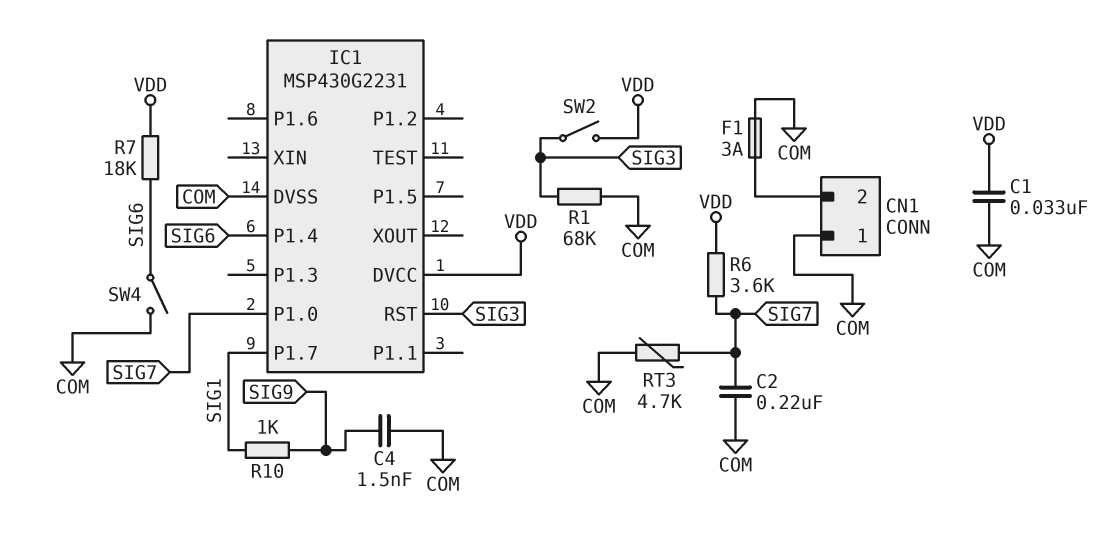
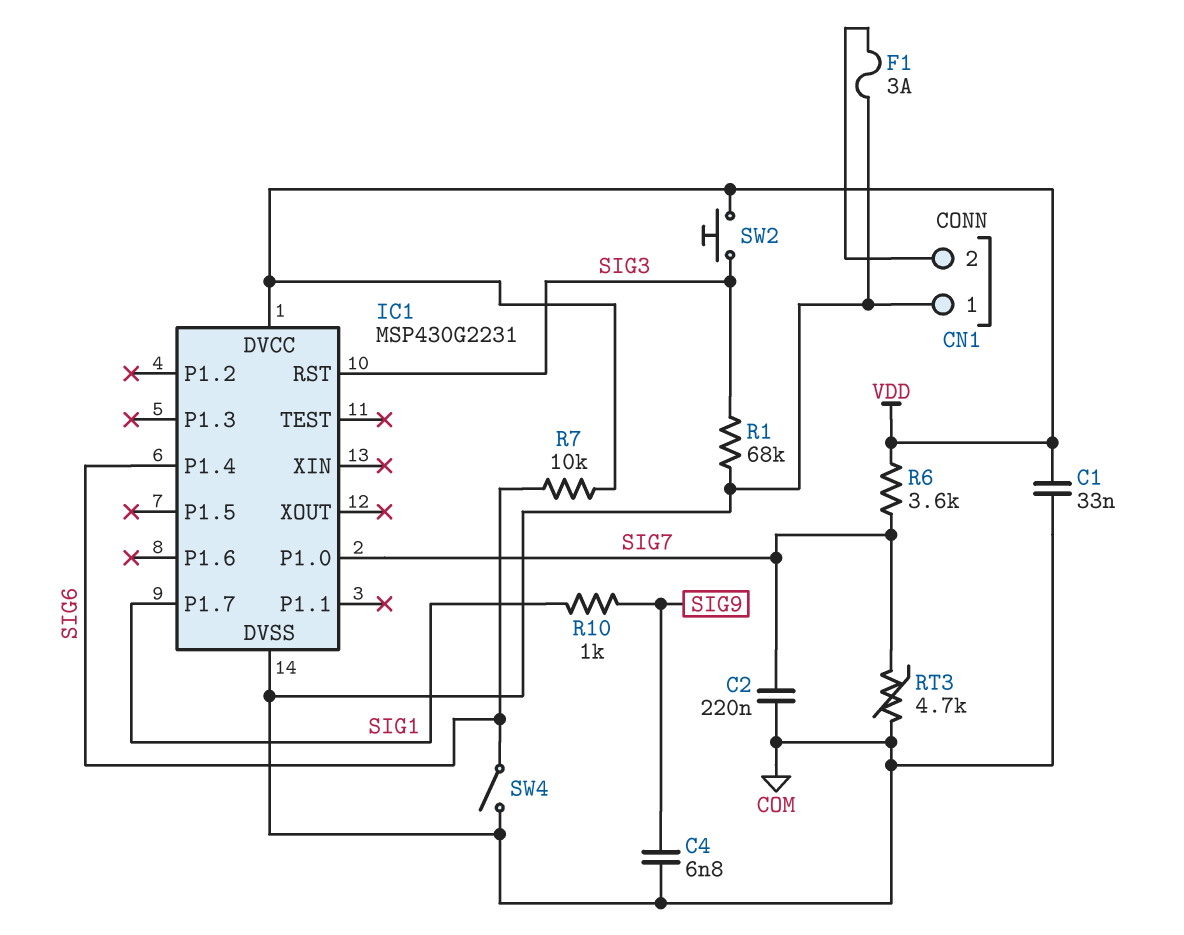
C4: 1.5nF (COM, SIG9) -> 6.8nF (COM, SIG9)
R7: 18k (SIG6, VDD) -> 10k (SIG6, VDD)
SW2: switch (SIG3, VDD) -> button (SIG3, VDD)

